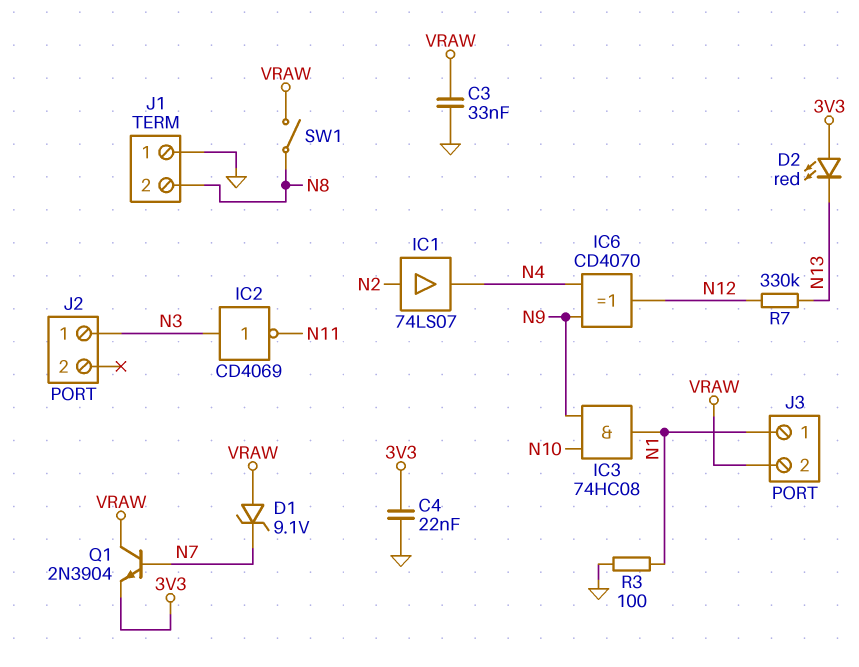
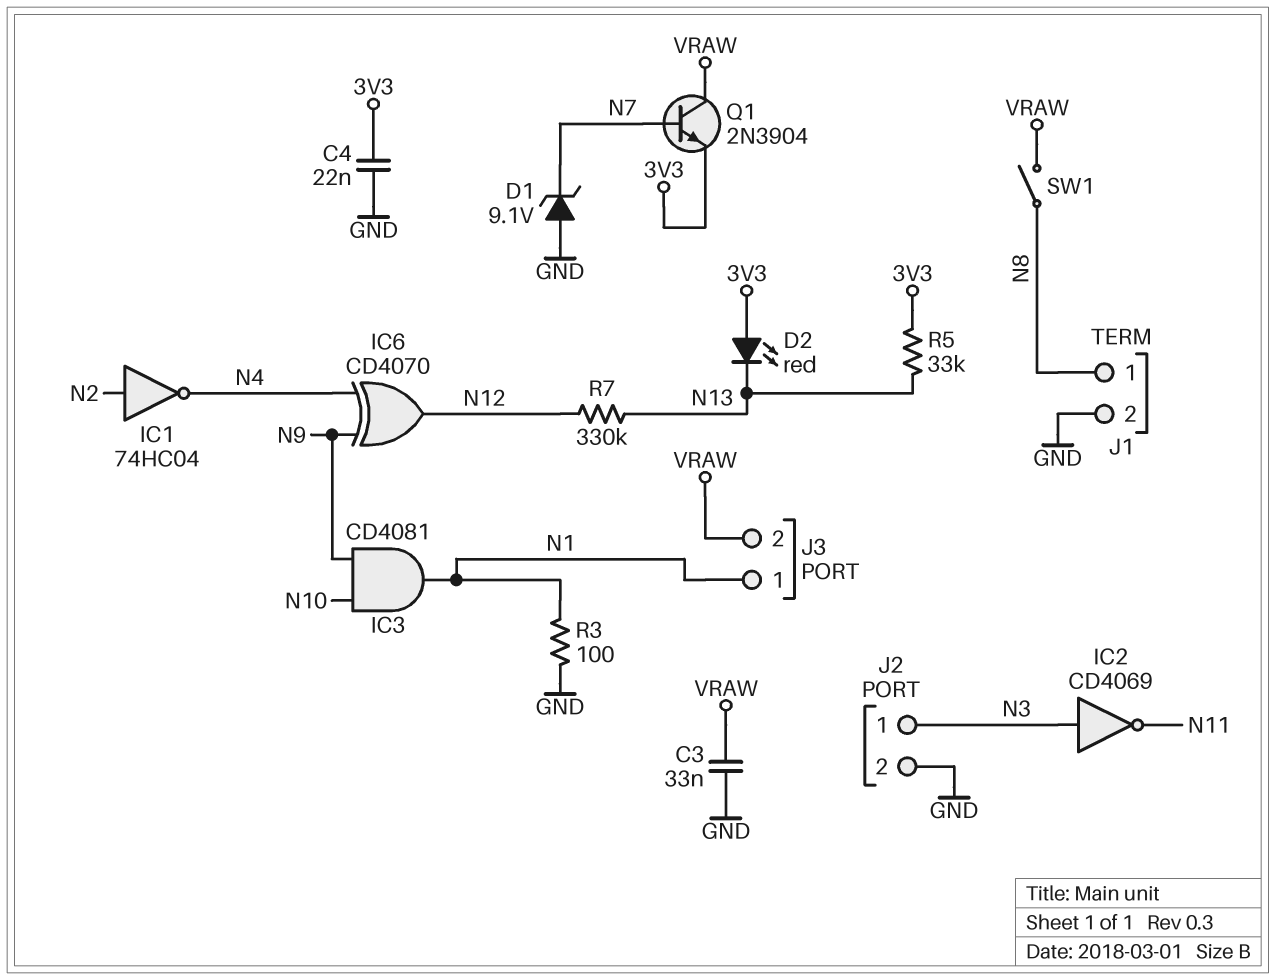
D1: zener 9.1V (A VRAW, K N7) -> zener 9.1V (A GND, K N7)
IC1: buffer 74LS07 (in N2, out N4) -> NOT 74HC04 (in N2, out N4)
IC3: AND 74HC08 (in N9, in N10, out N1) -> AND CD4081 (in N9, in N10, out N1)
J1 pin 1: GND -> N8
J1 pin 2: N8 -> GND
J2 pin 2: none -> GND
R5: none -> 33k (3V3, N13)

